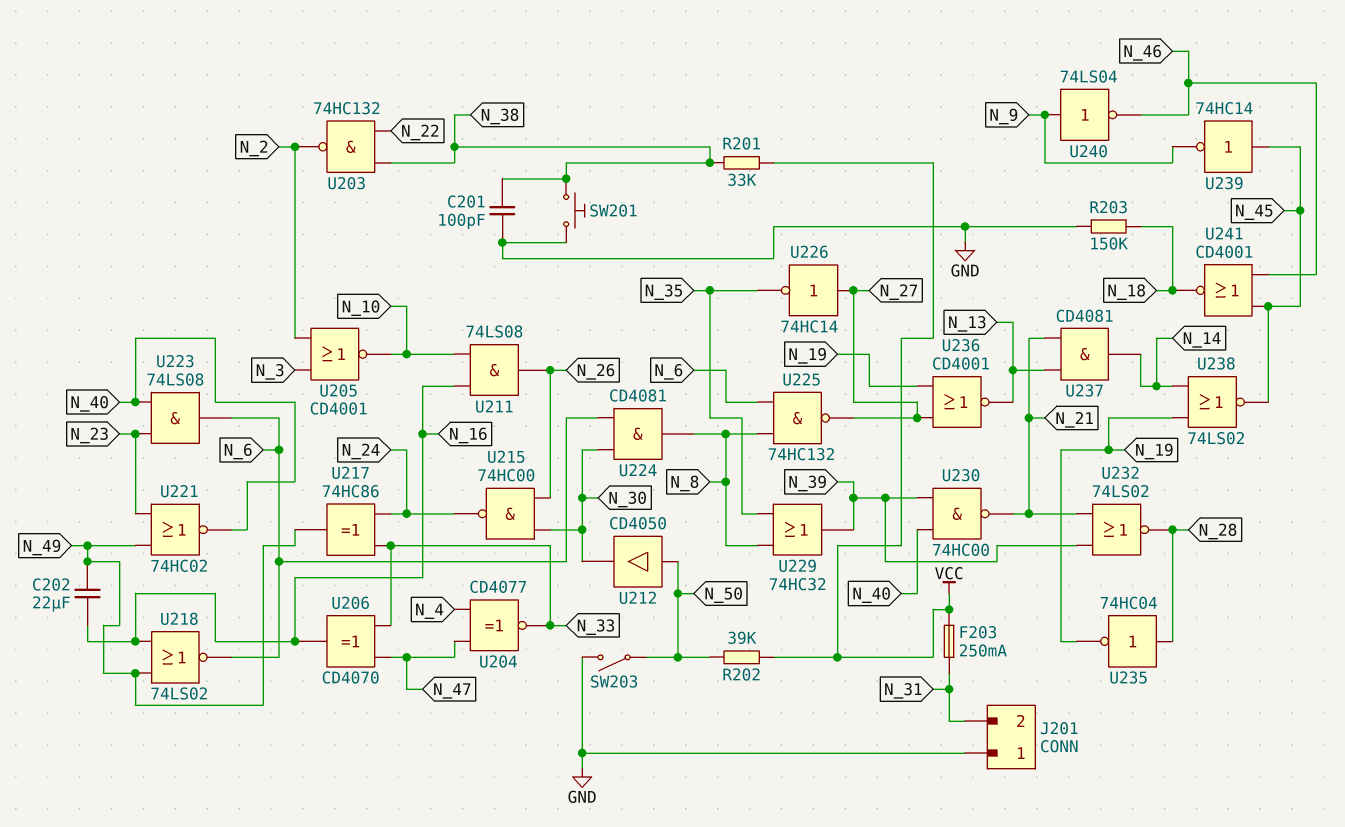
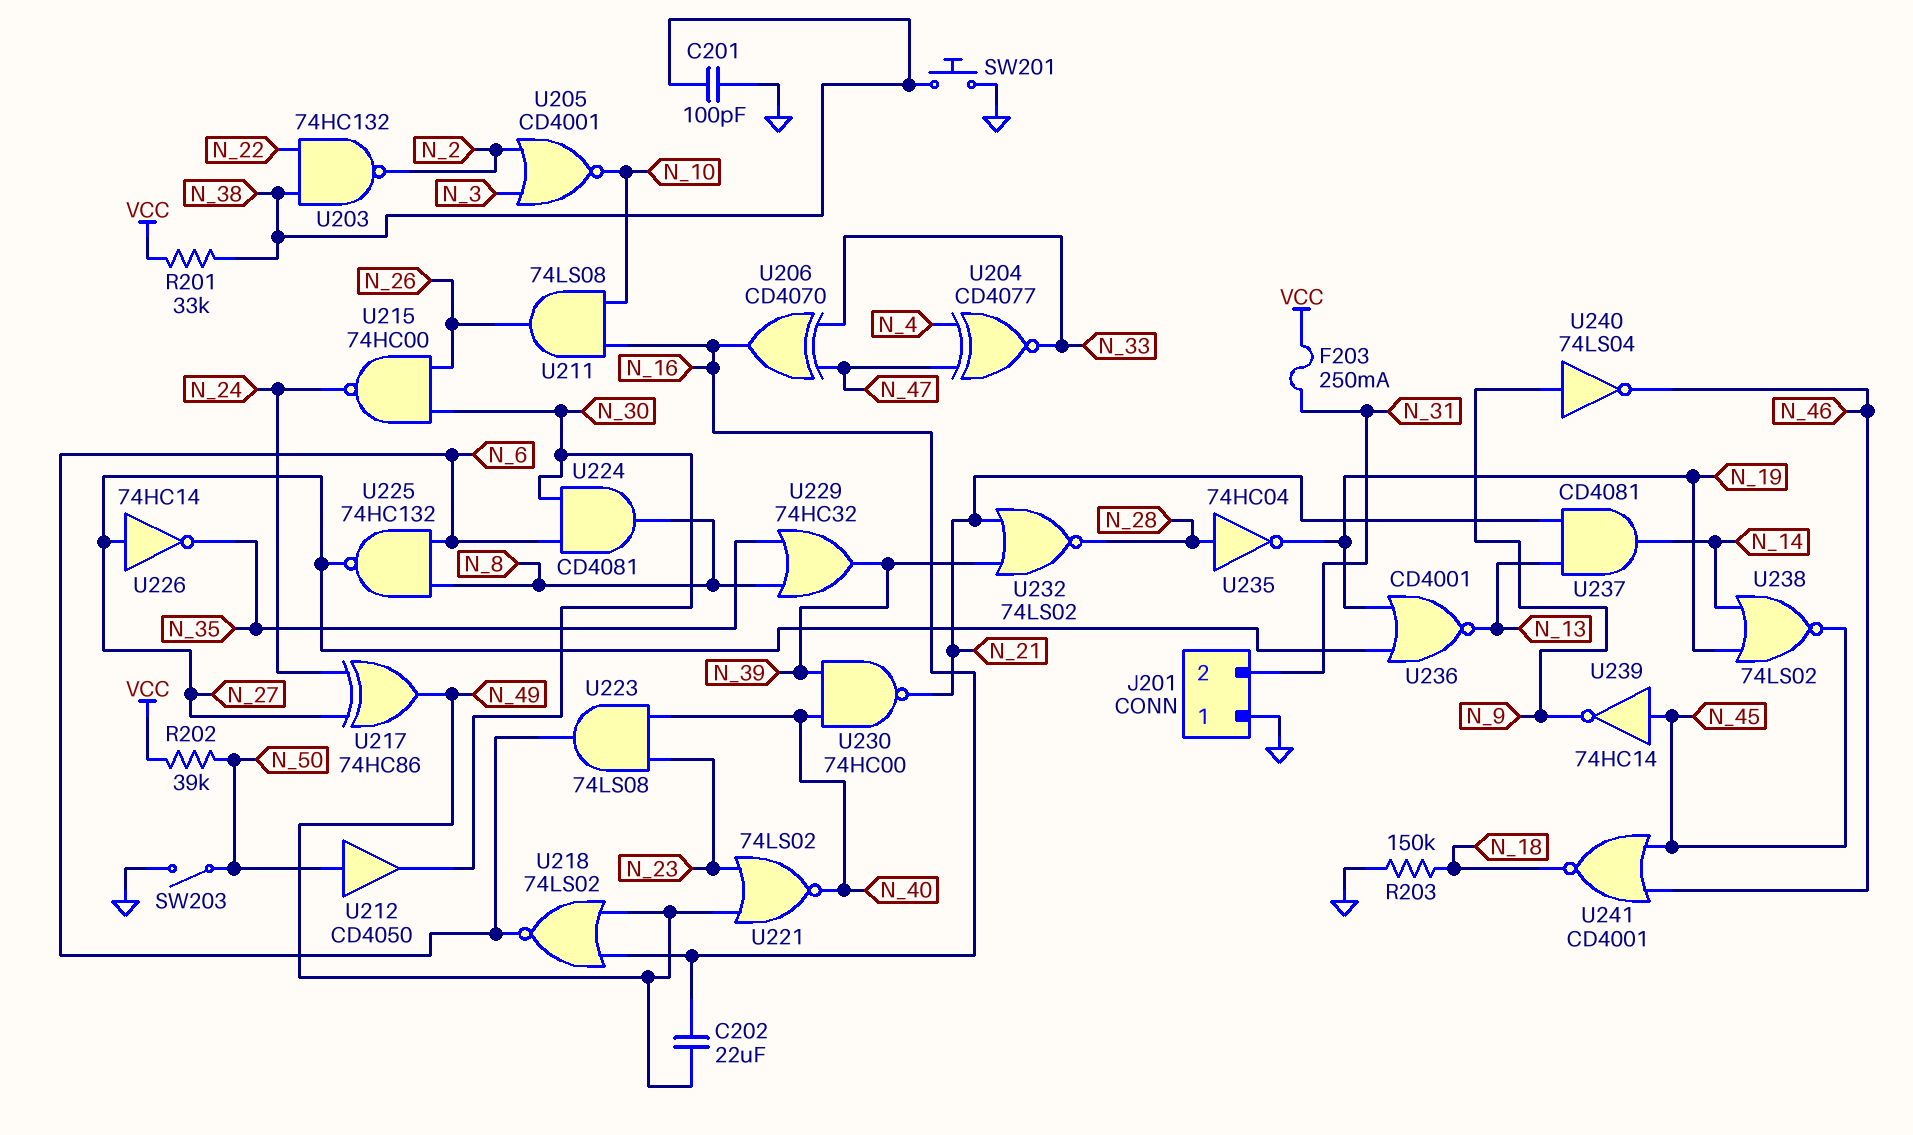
U217: XOR 74HC86 (in N_24, in N_33, out N_49) -> XOR 74HC86 (in N_24, in N_27, out N_49)
U221: NOR 74HC02 (in N_23, in N_49, out N_40) -> NOR 74LS02 (in N_23, in N_49, out N_40)

